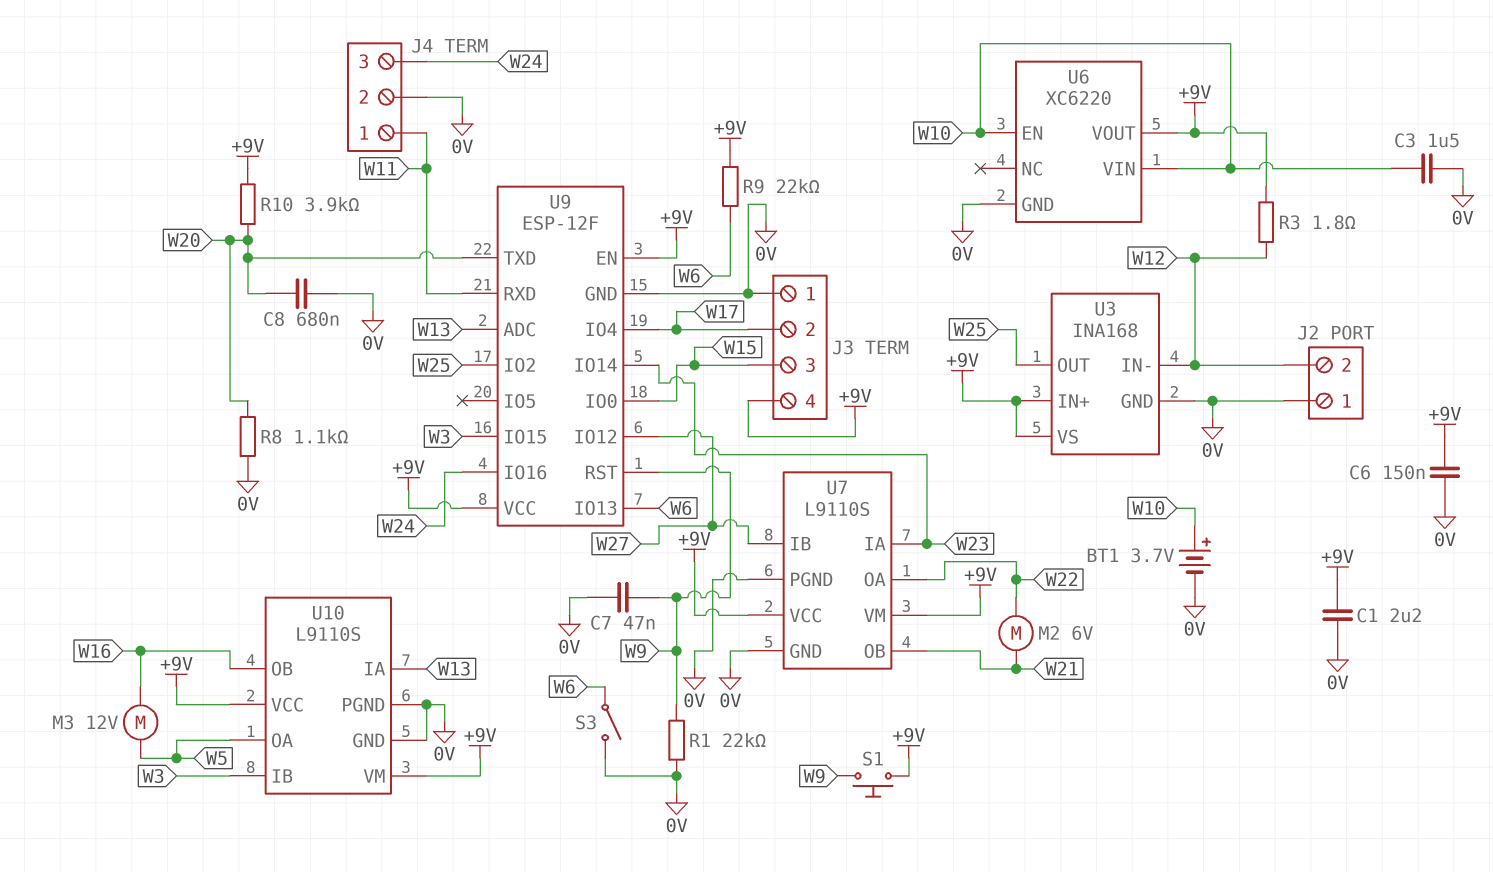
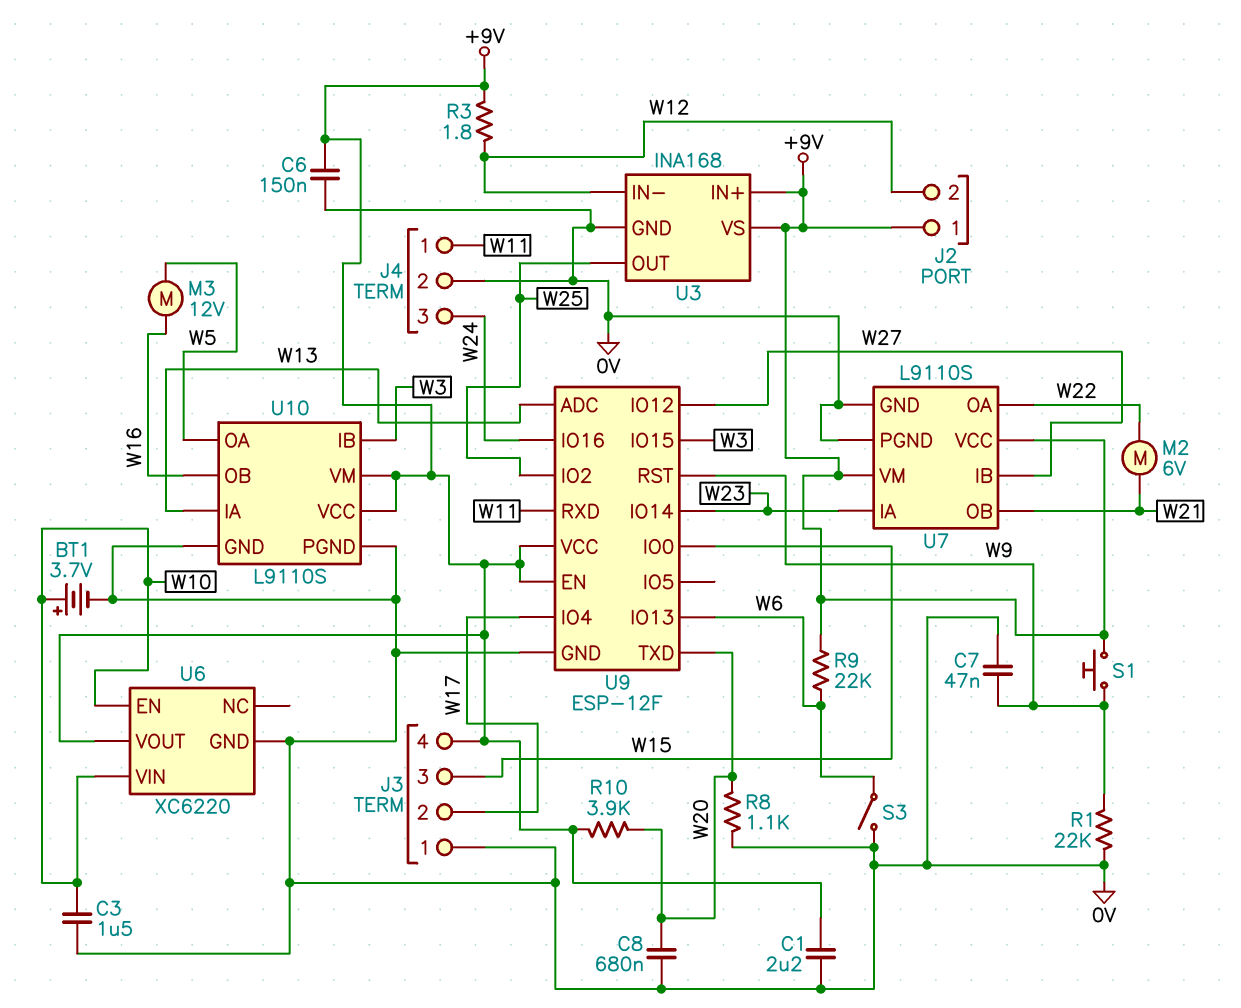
J2 pin 1: 0V -> +9V

